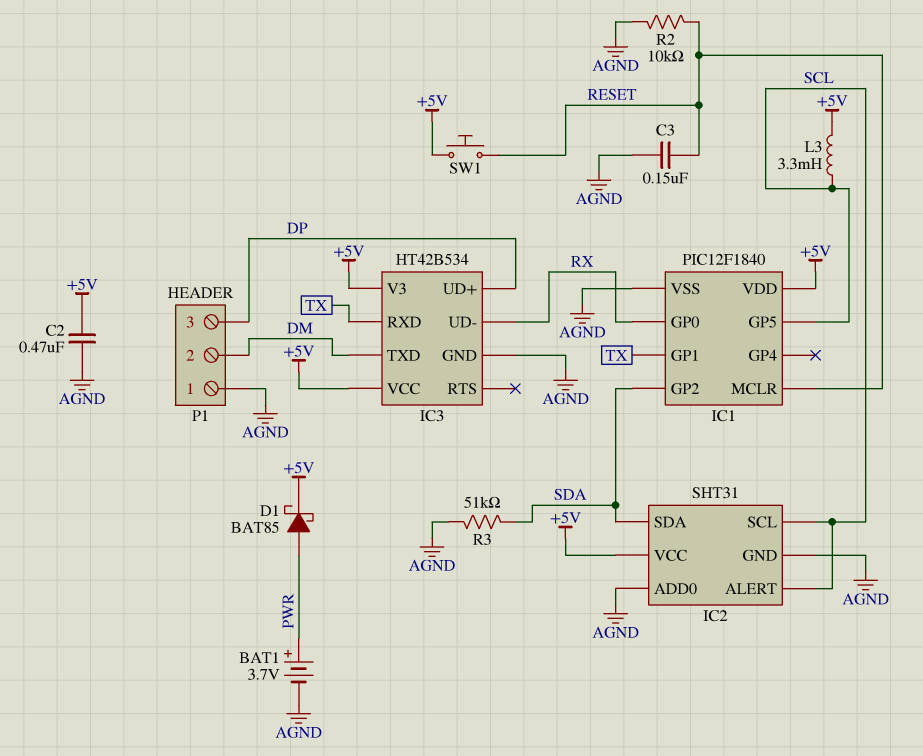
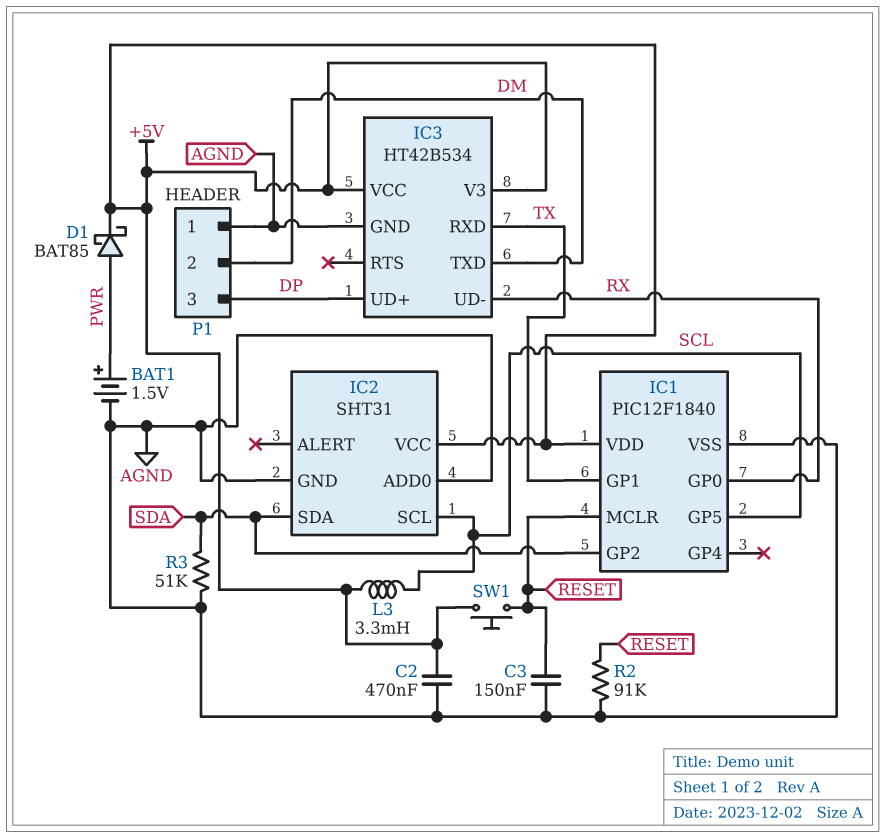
BAT1: 3.7V (plus PWR, minus AGND) -> 1.5V (plus PWR, minus AGND)
IC2 pin ALERT: SCL -> none
R2: 10k (AGND, RESET) -> 91k (AGND, RESET)

